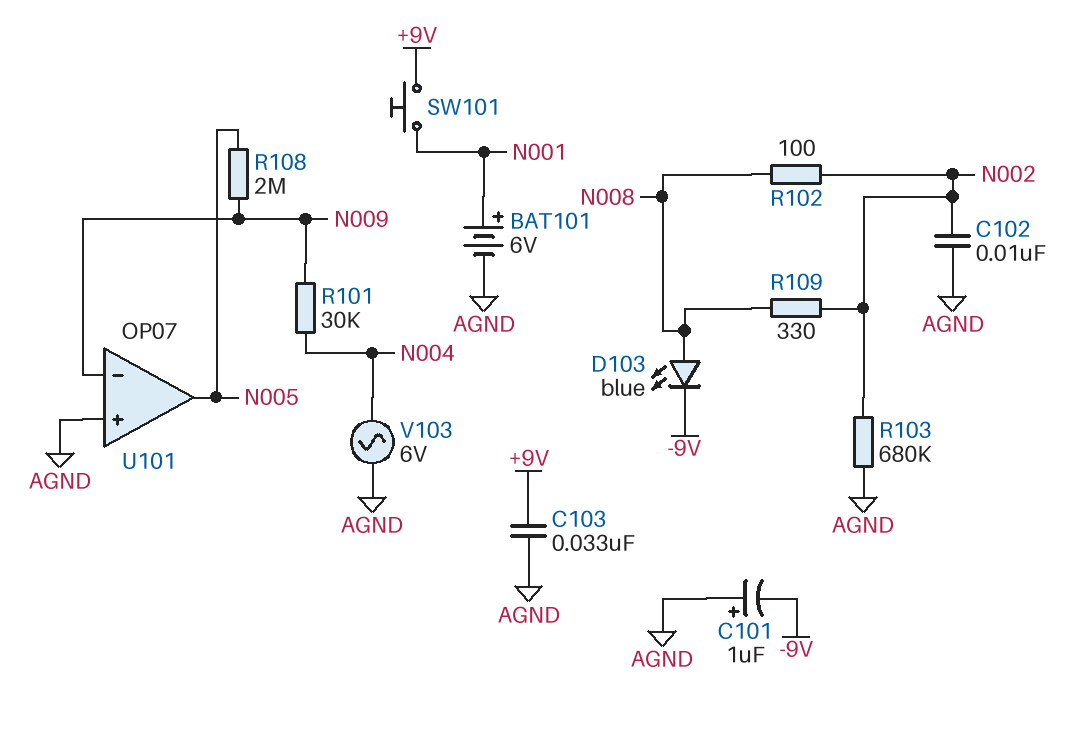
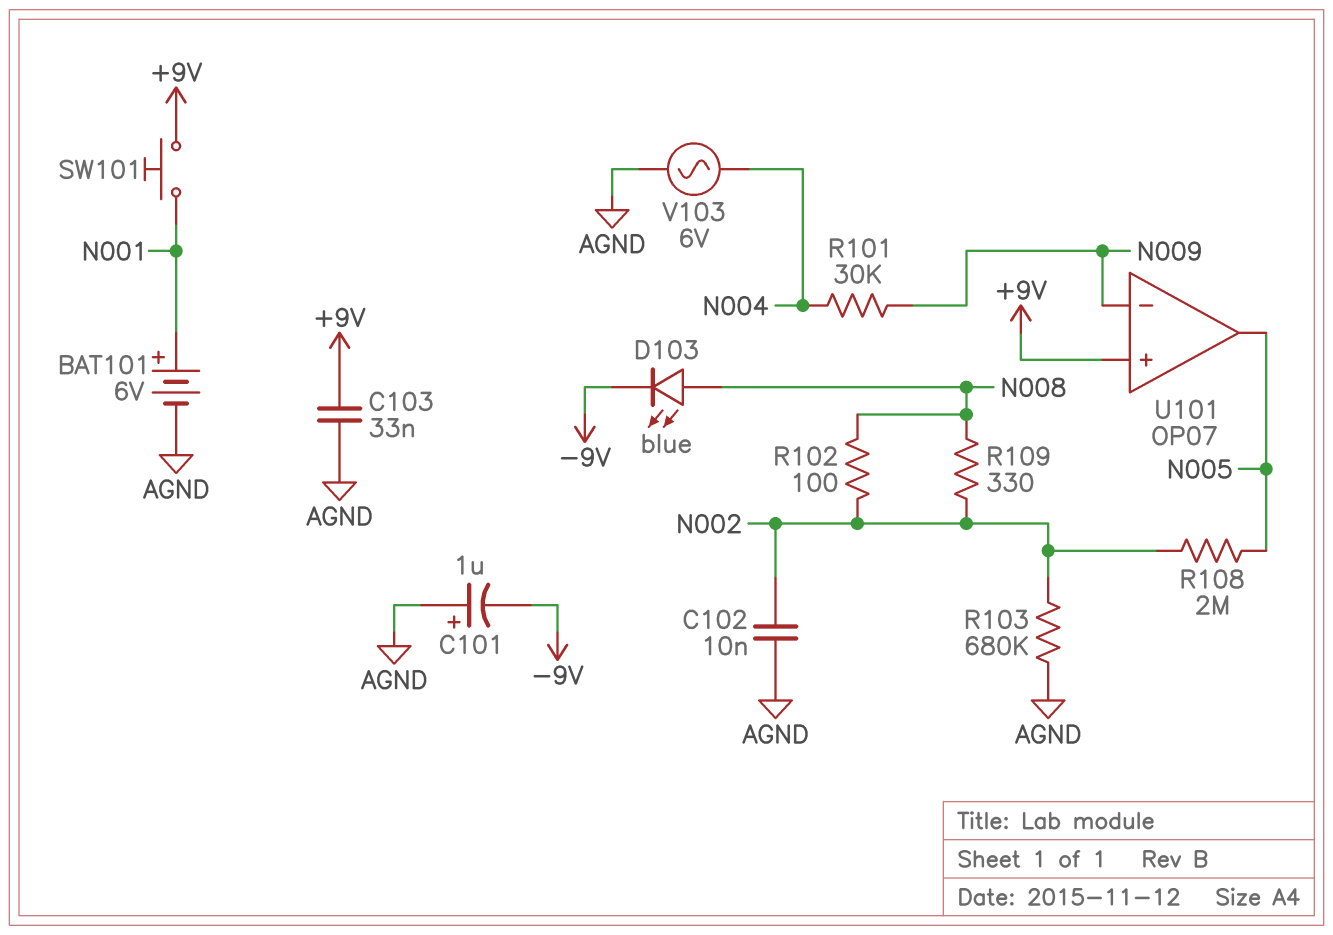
R108: 2M (N005, N009) -> 2M (N002, N005)
U101 pin in+: AGND -> +9V

